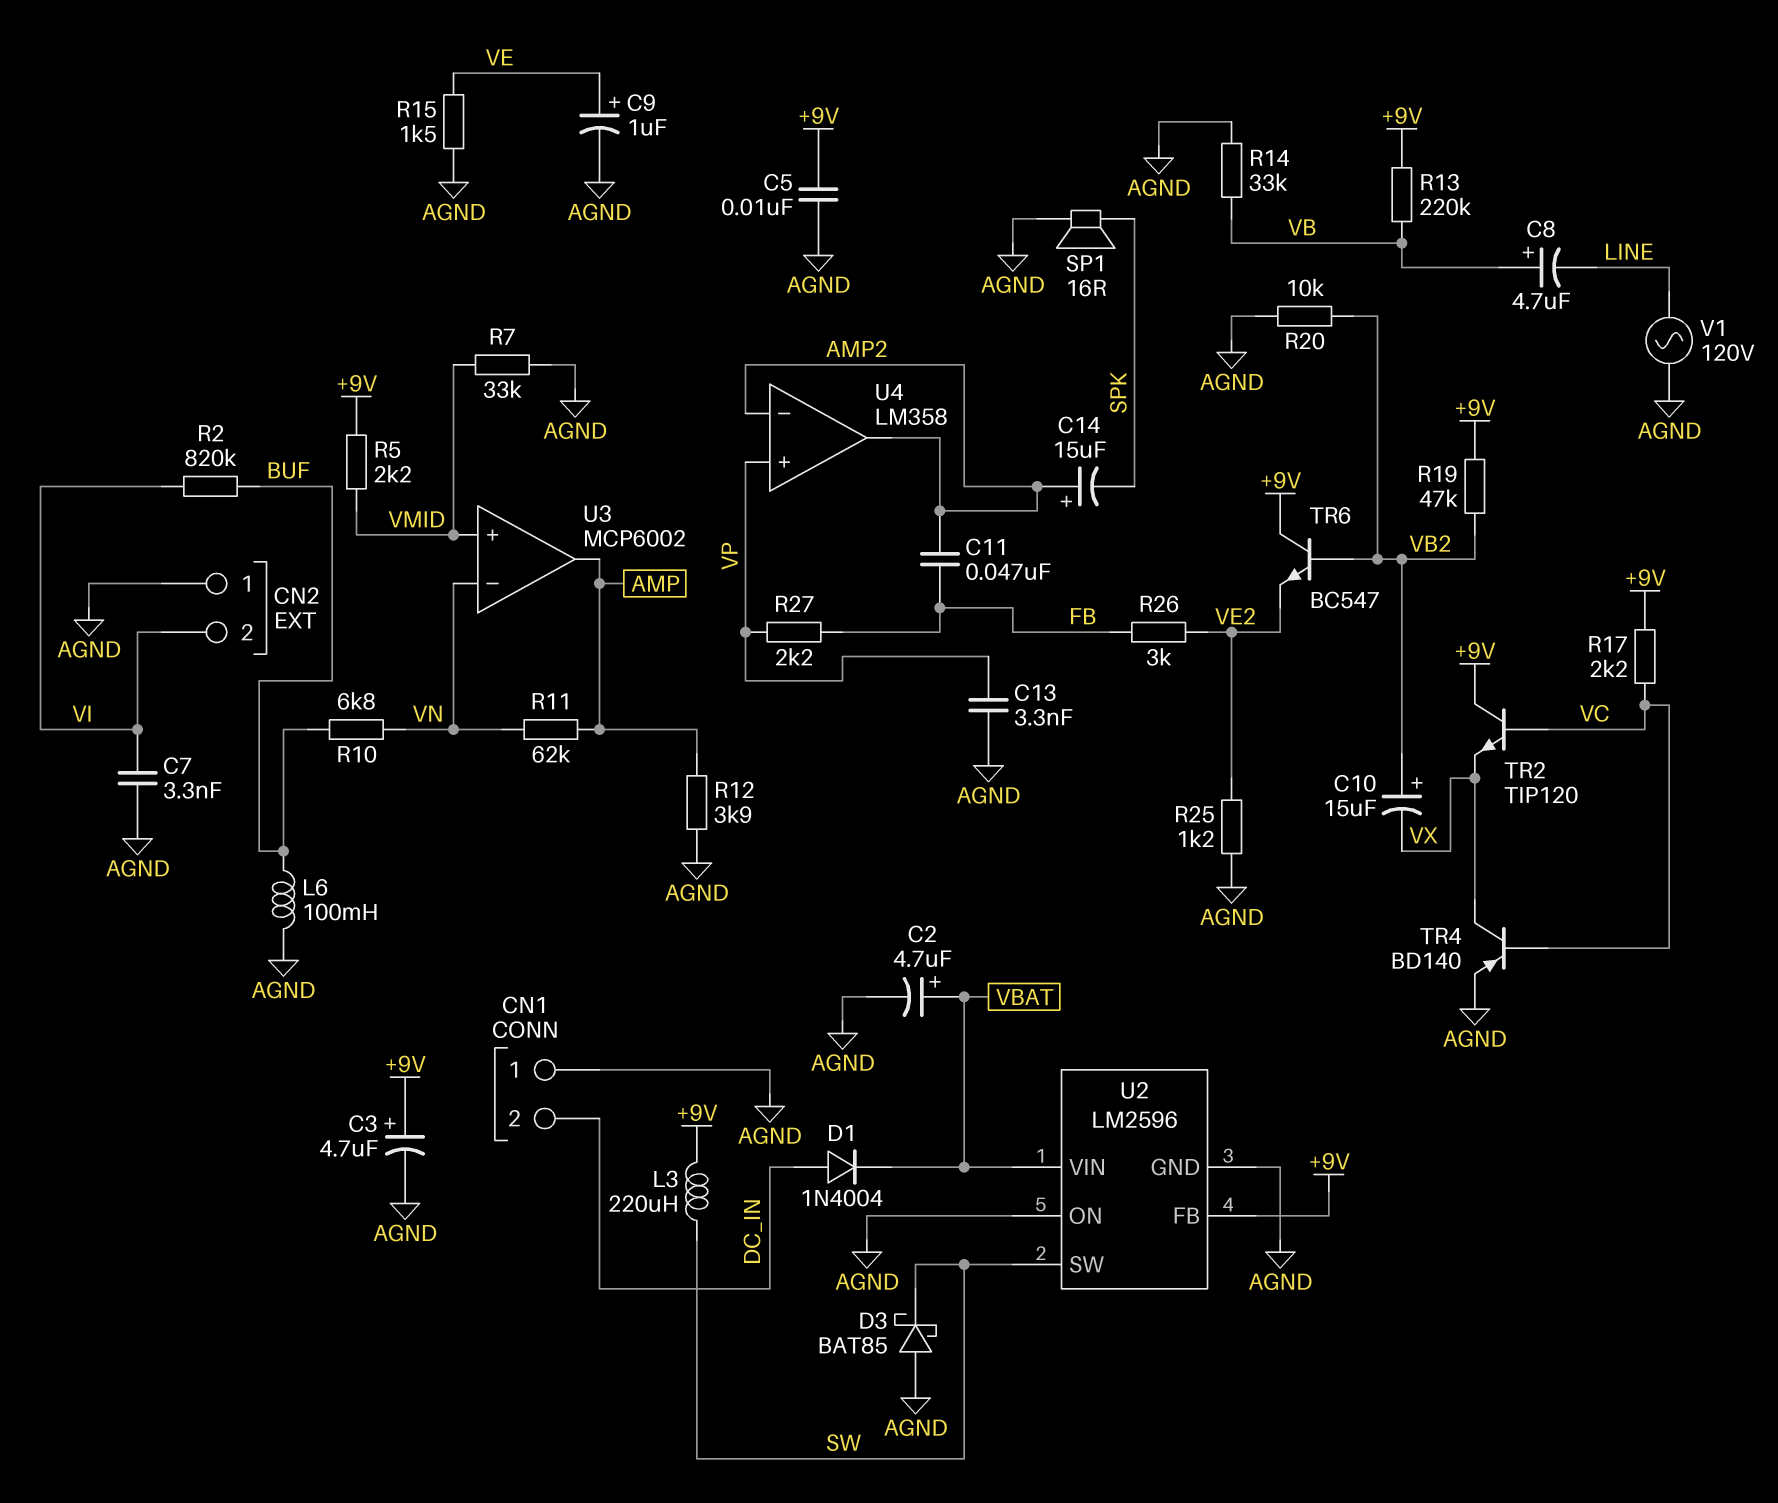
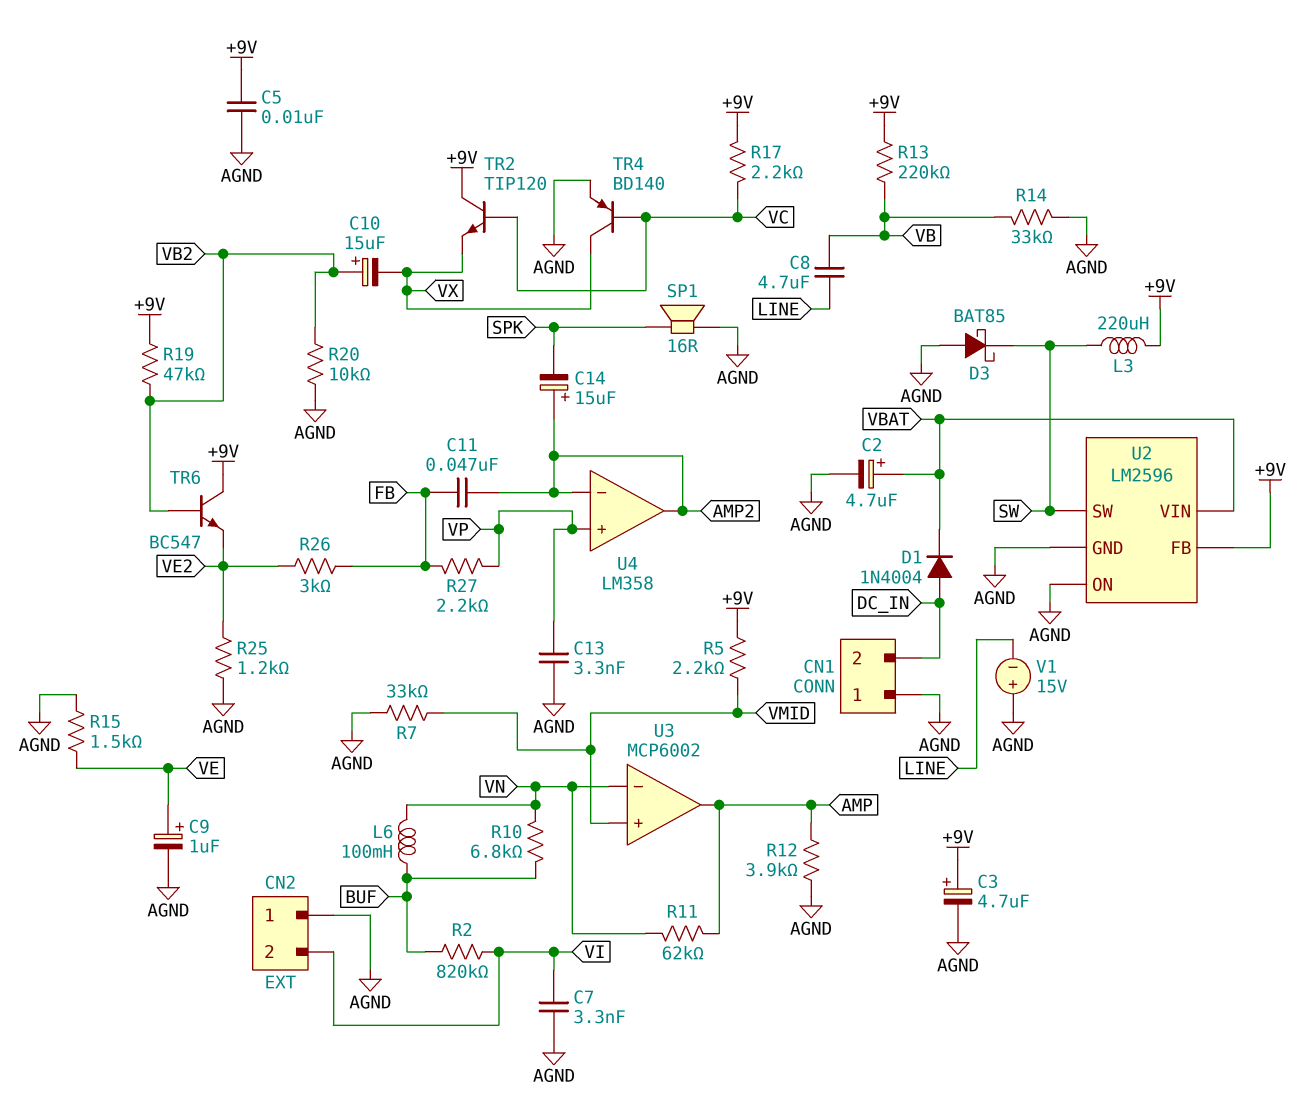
C8: 4.7uF (plus VB, minus LINE) -> 4.7uF (LINE, VB)
L6: 100mH (AGND, BUF) -> 100mH (BUF, VN)
V1: AC 120V (AGND, LINE) -> 15V (plus AGND, minus LINE)

